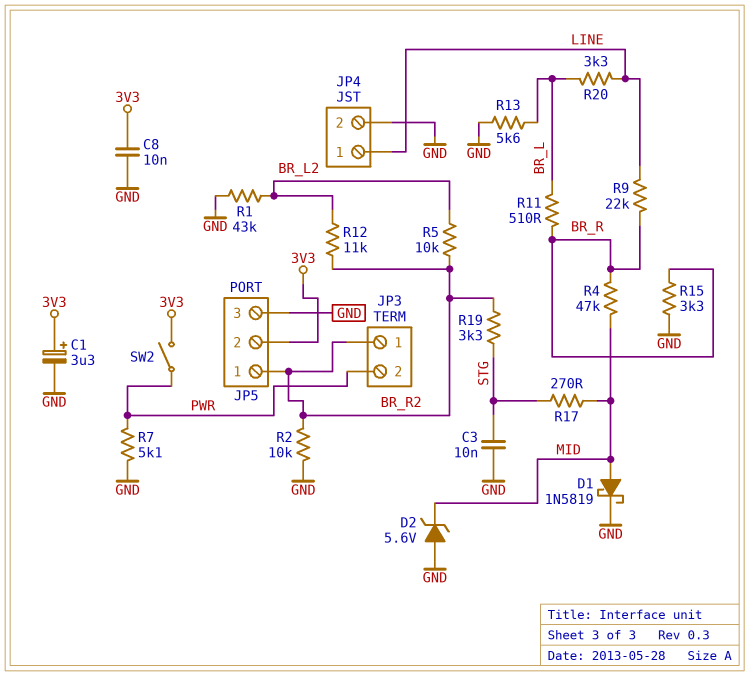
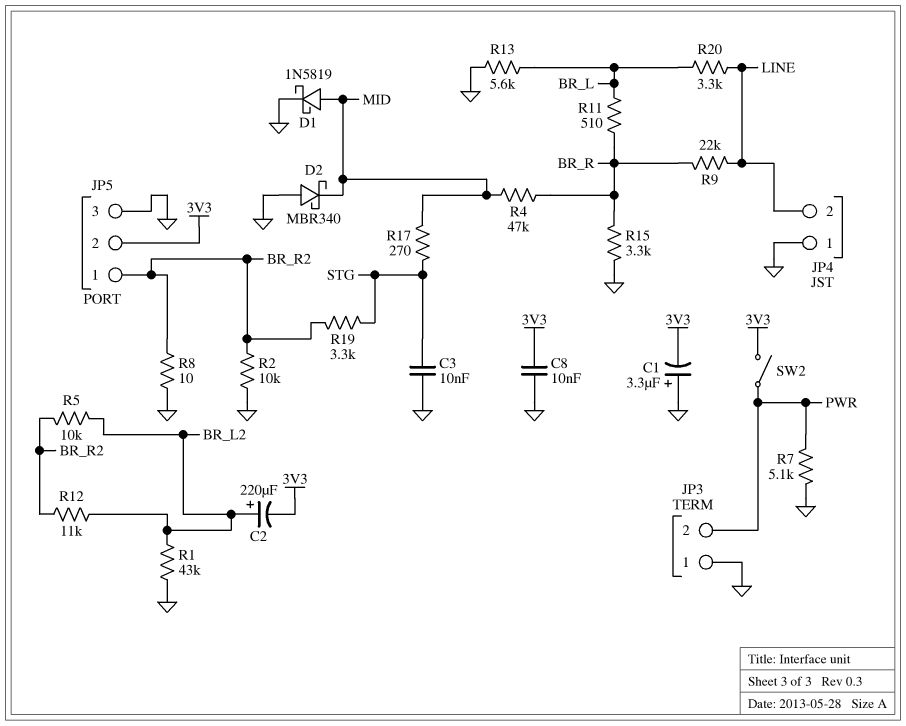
C1: 3.3uF (plus 3V3, minus GND) -> 3.3uF (plus GND, minus 3V3)
C2: none -> 220uF (plus BR_L2, minus 3V3)
D2: zener 5.6V (A GND, K MID) -> schottky MBR340 (A GND, K MID)
JP3 pin 1: BR_R2 -> GND
JP4 pin 1: LINE -> GND
JP4 pin 2: GND -> LINE
R8: none -> 10 (BR_R2, GND)

